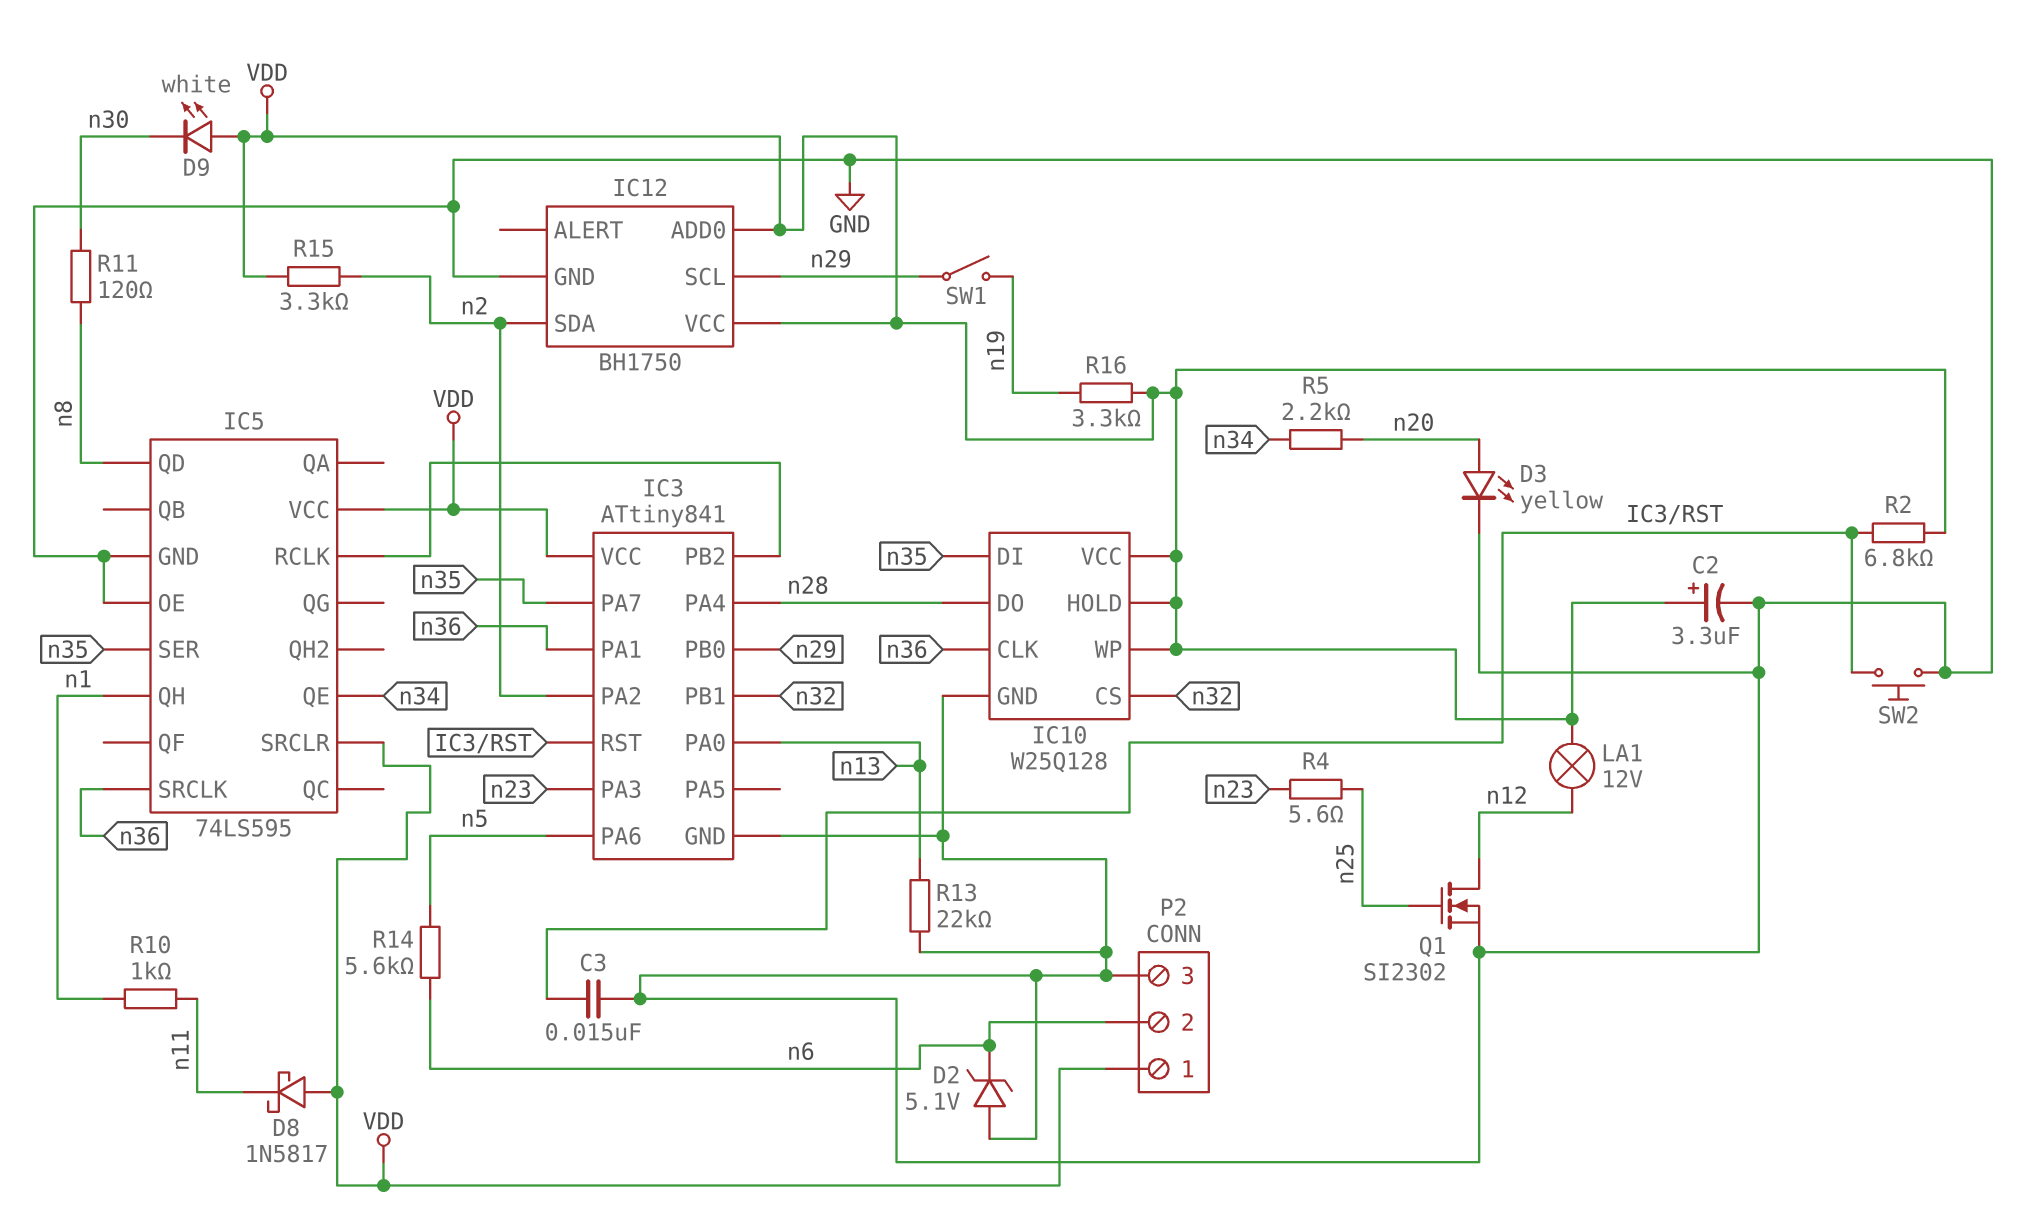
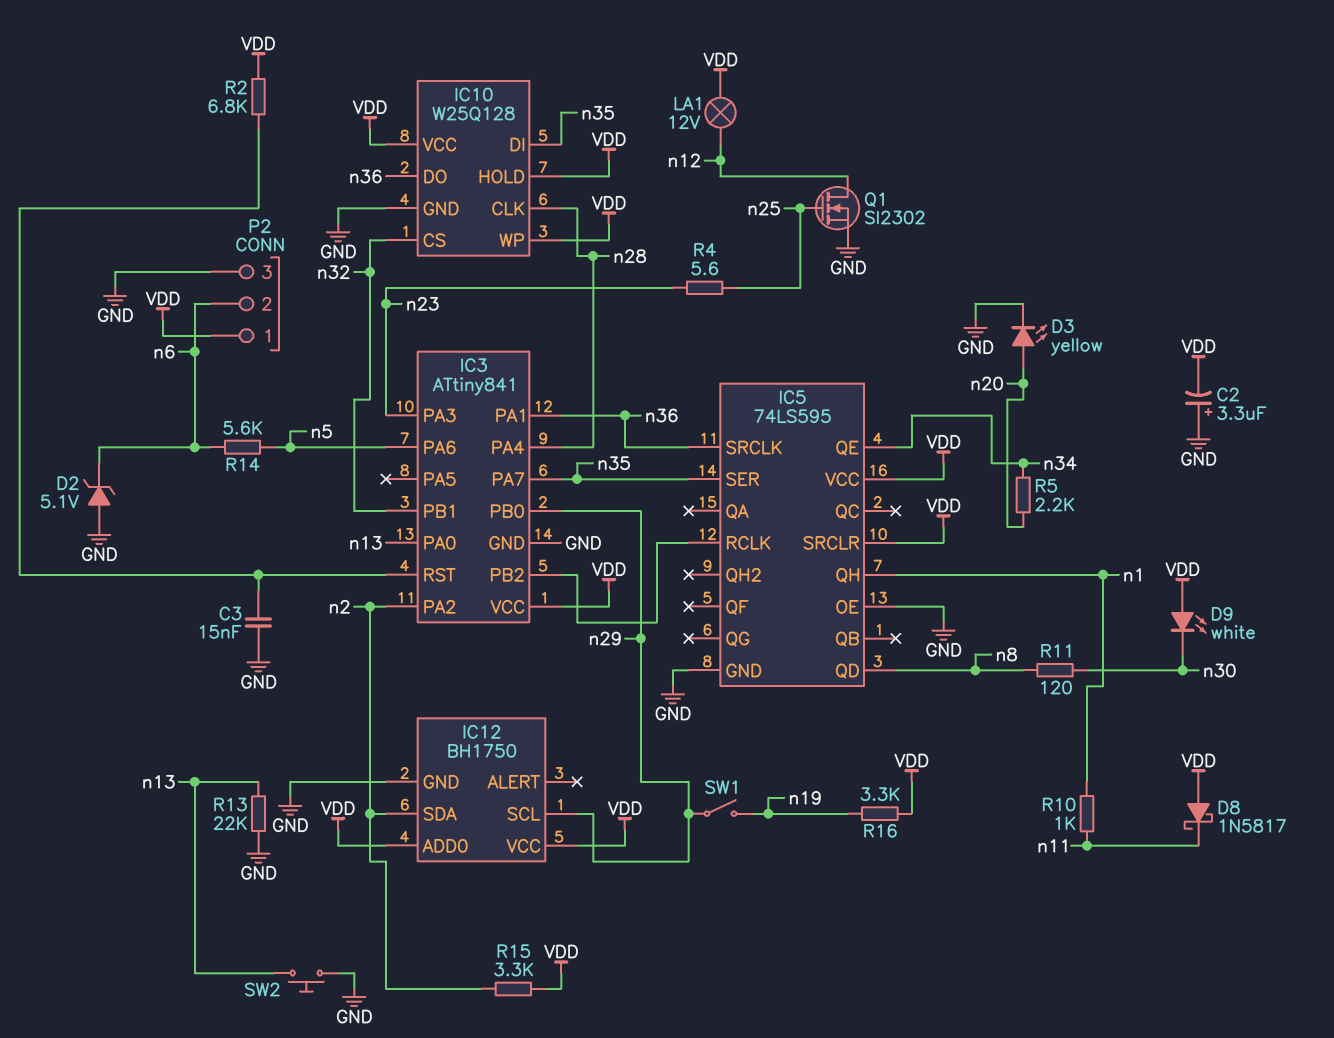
C2: 3.3uF (plus VDD, minus GND) -> 3.3uF (plus GND, minus VDD)
IC10 pin CLK: n36 -> n28
IC10 pin DO: n28 -> n36
SW2: button (GND, IC3/RST) -> button (GND, n13)

